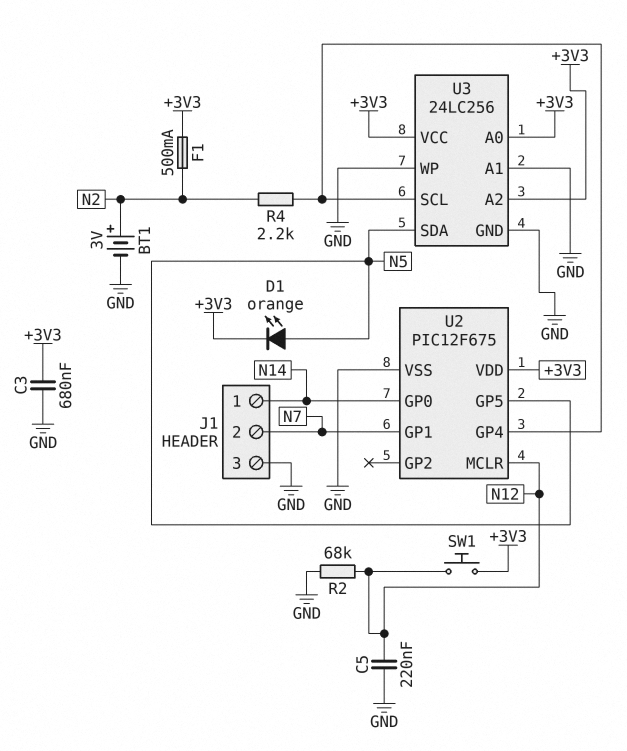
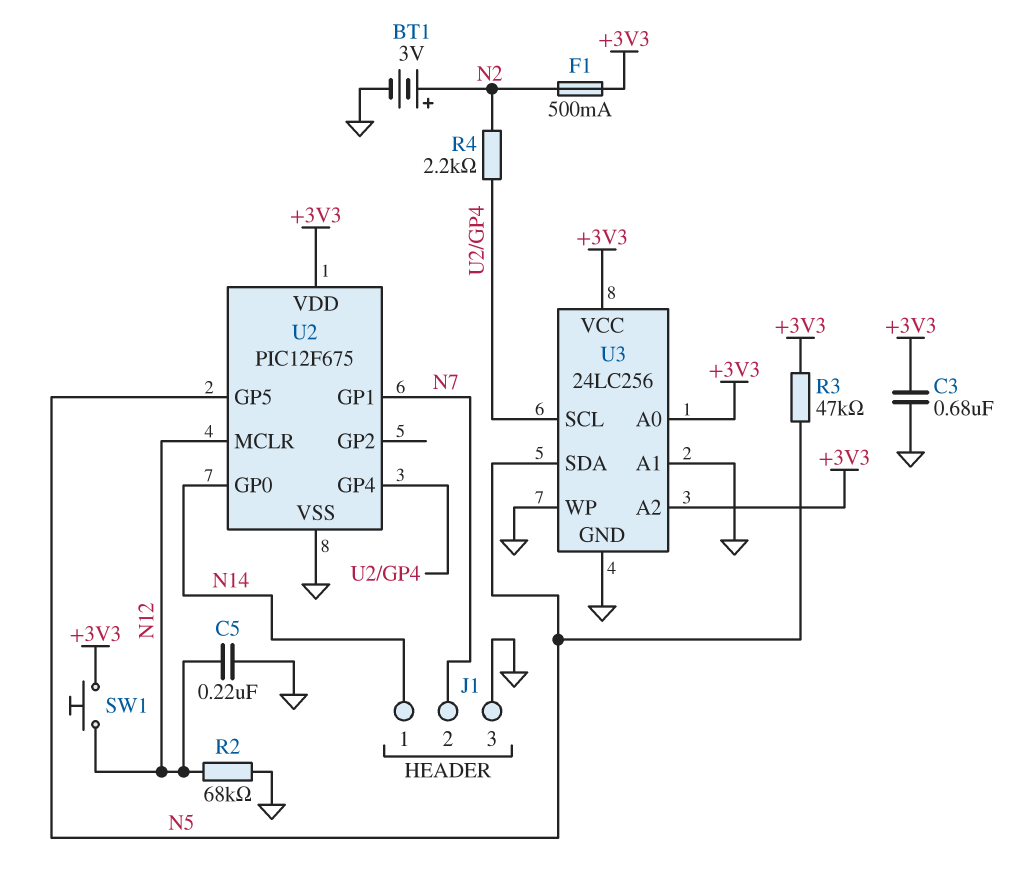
D1: LED orange (A N5, K +3V3) -> none
R3: none -> 47k (+3V3, N5)

